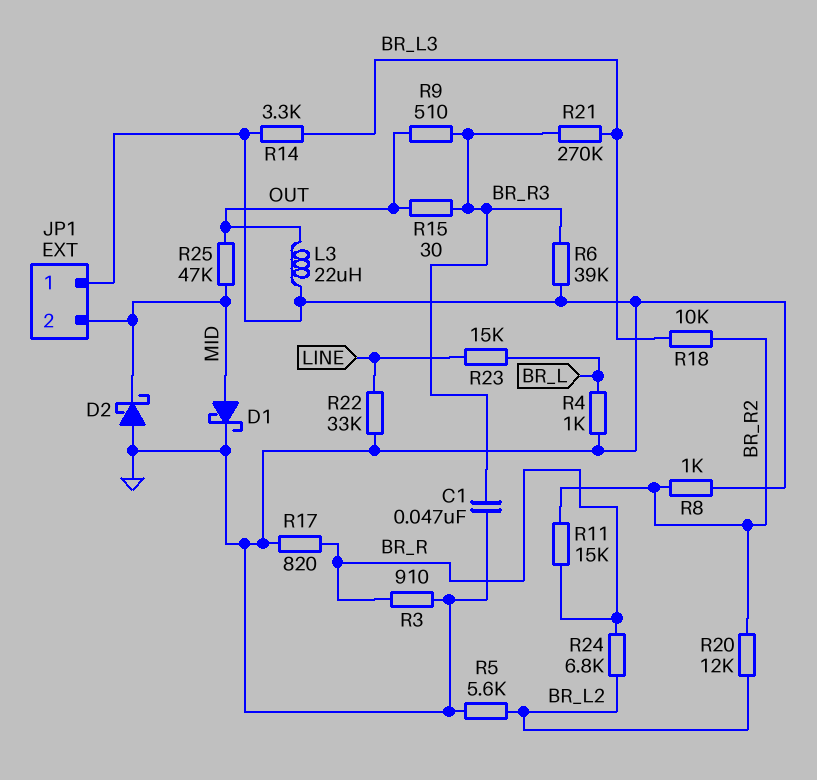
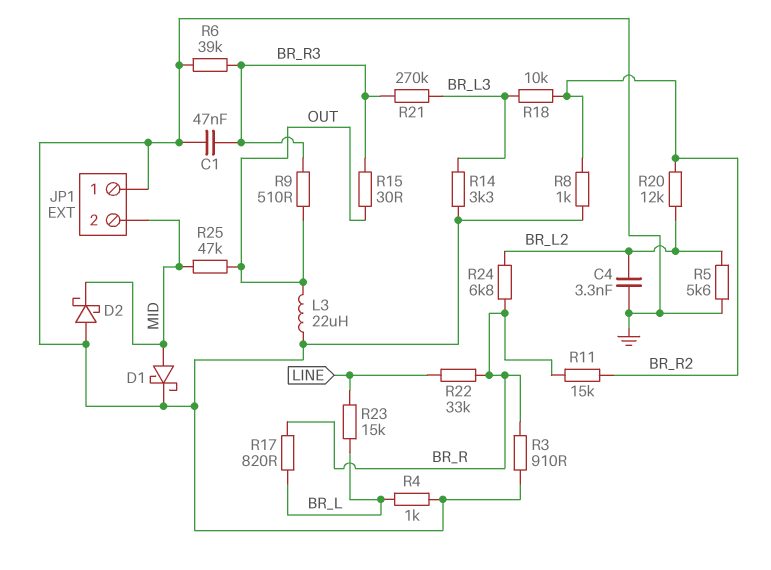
C4: none -> 3.3nF (BR_L2, GND)
R17: 820 (BR_R, GND) -> 820 (BR_L, BR_R)
R22: 33k (GND, LINE) -> 33k (BR_R, LINE)

